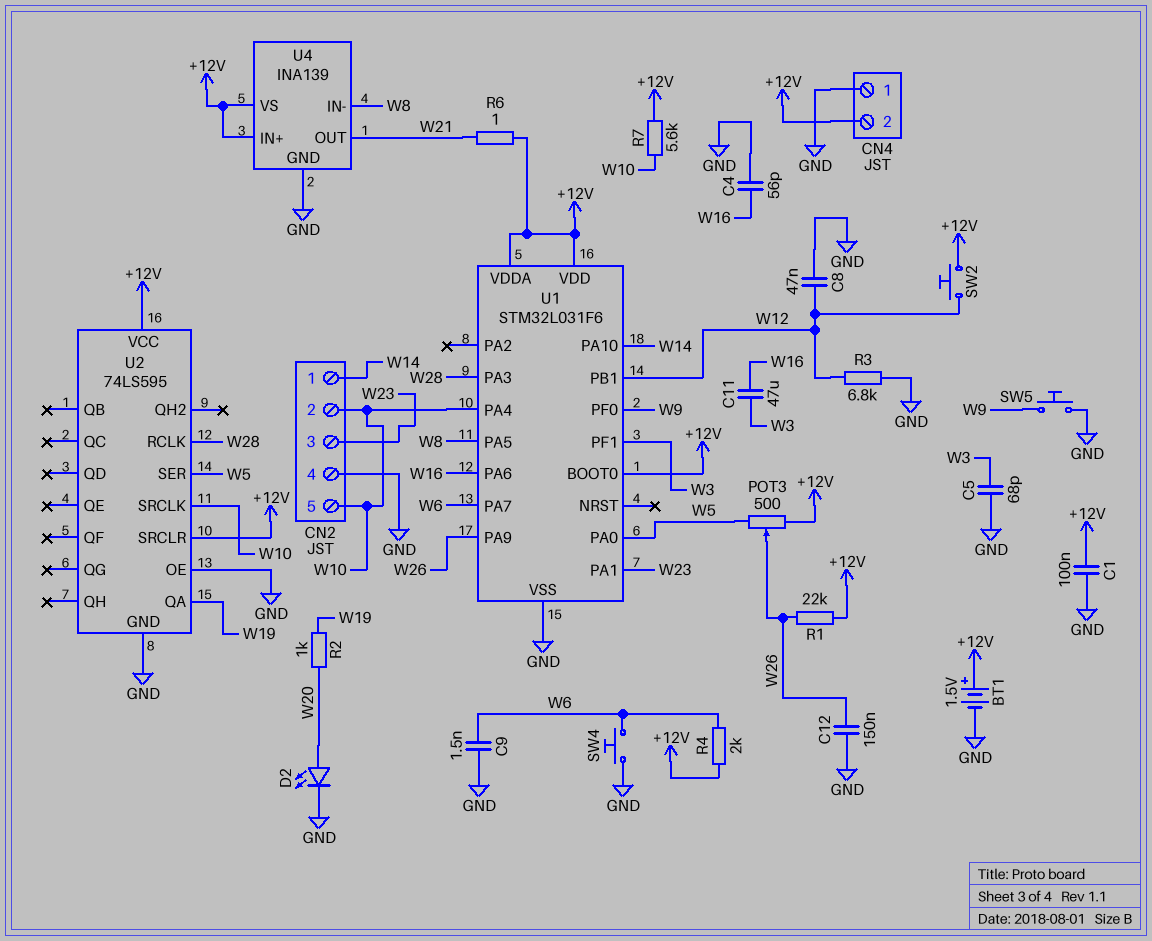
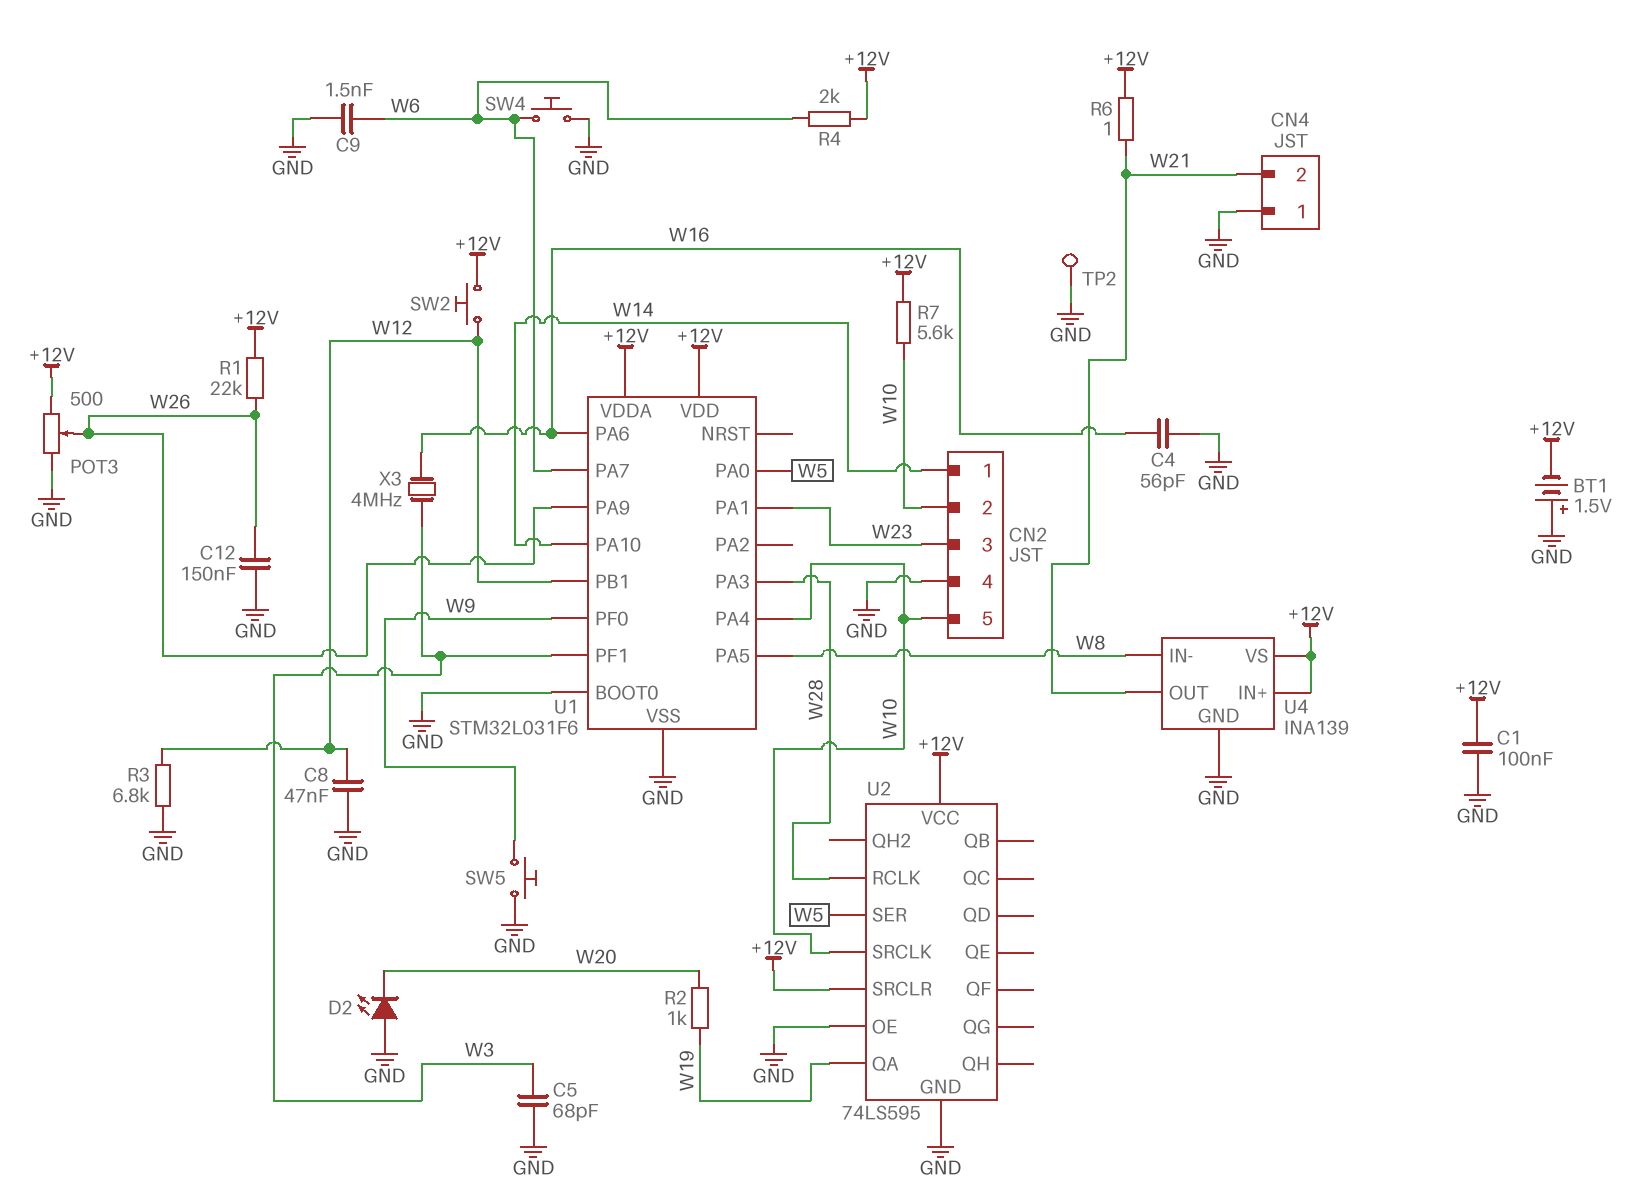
BT1: 1.5V (plus +12V, minus GND) -> 1.5V (plus GND, minus +12V)
C11: 47uF (W3, W16) -> none
CN4 pin 2: +12V -> W21
D2: LED (A W20, K GND) -> LED (A GND, K W20)
POT3: 500 (+12V, W5, wiper W26) -> 500 (+12V, GND, wiper W26)
TP2: none -> test point (GND)
U1 pin BOOT0: +12V -> GND
X3: none -> 4MHz (W3, W16)

